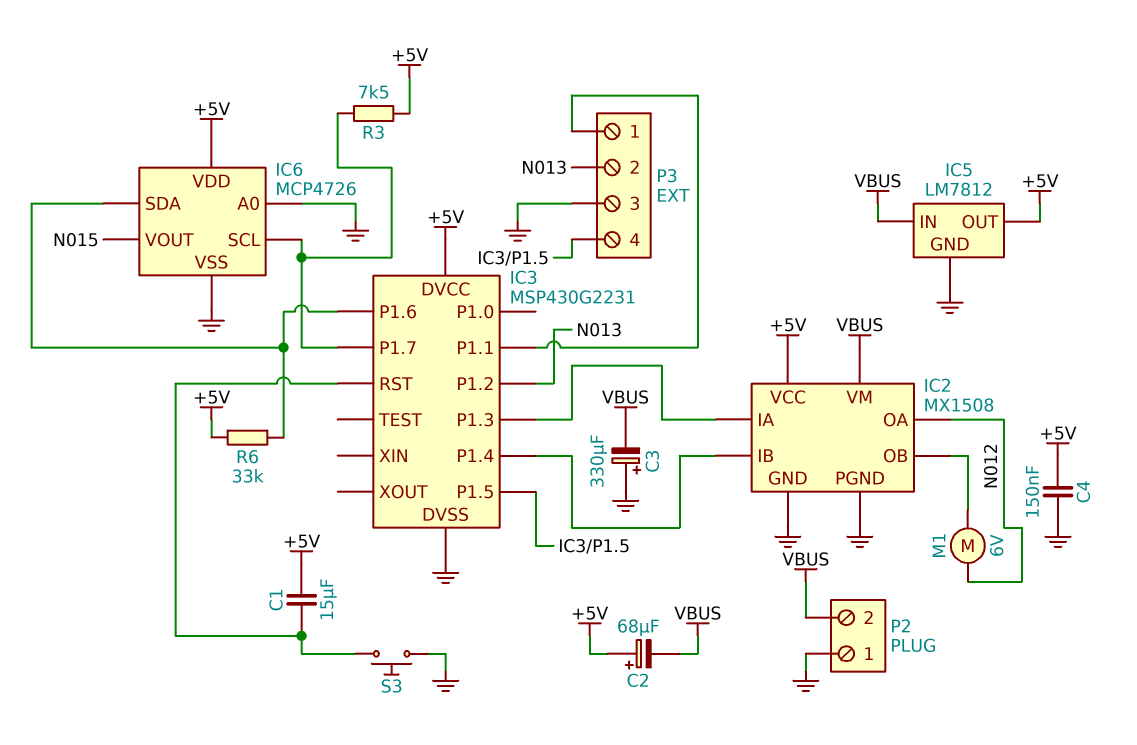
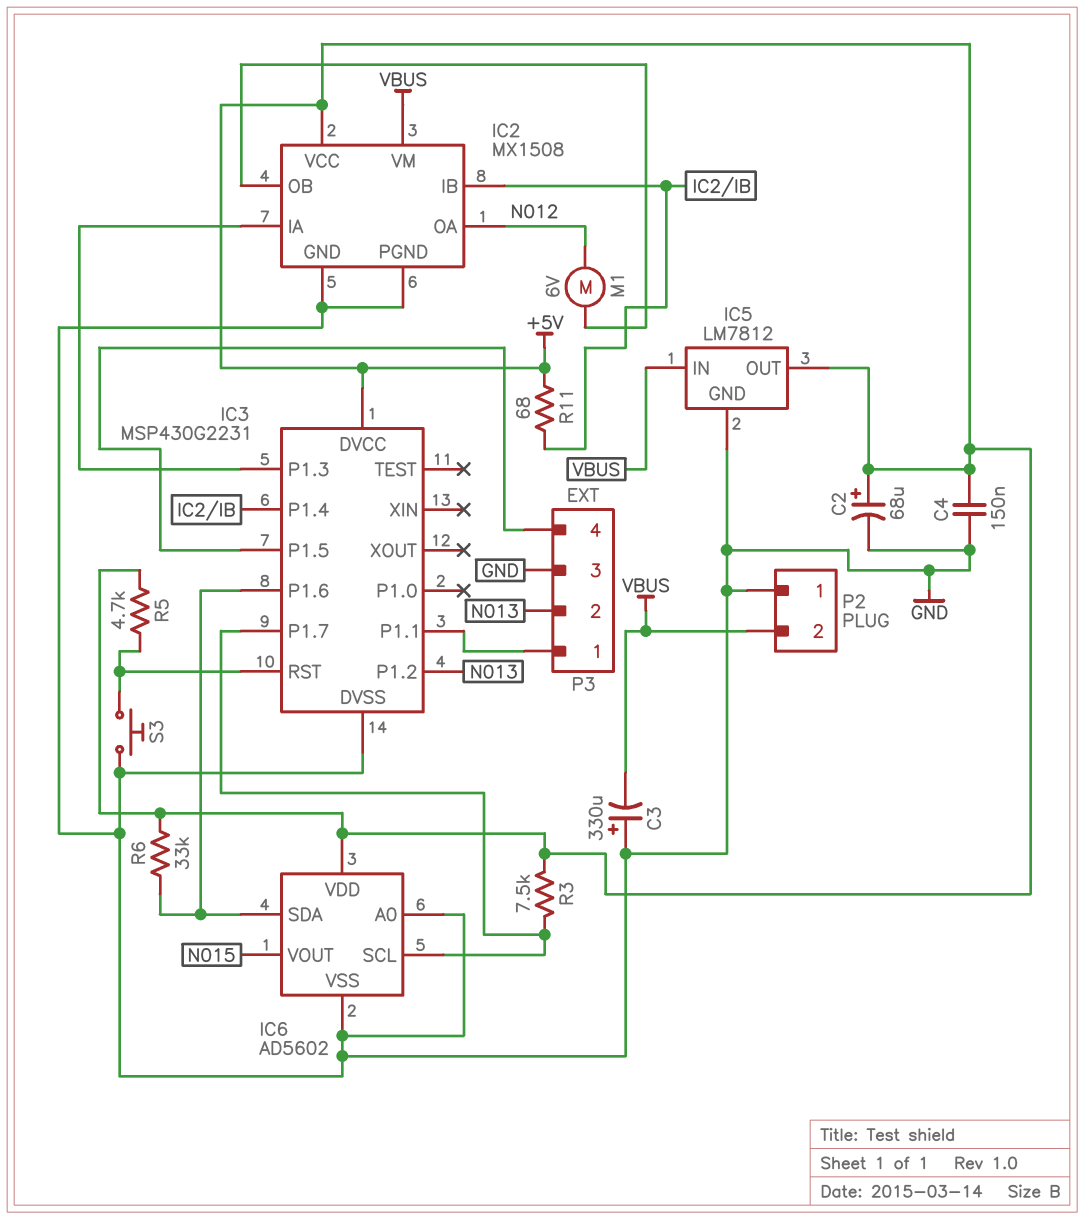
C1: 15uF (+5V, IC3/RST) -> none
C2: 68uF (plus +5V, minus VBUS) -> 68uF (plus +5V, minus GND)
IC6: MCP4726 -> AD5602
R5: none -> 4.7k (+5V, IC3/RST)
R11: none -> 68 (+5V, IC2/IB)

